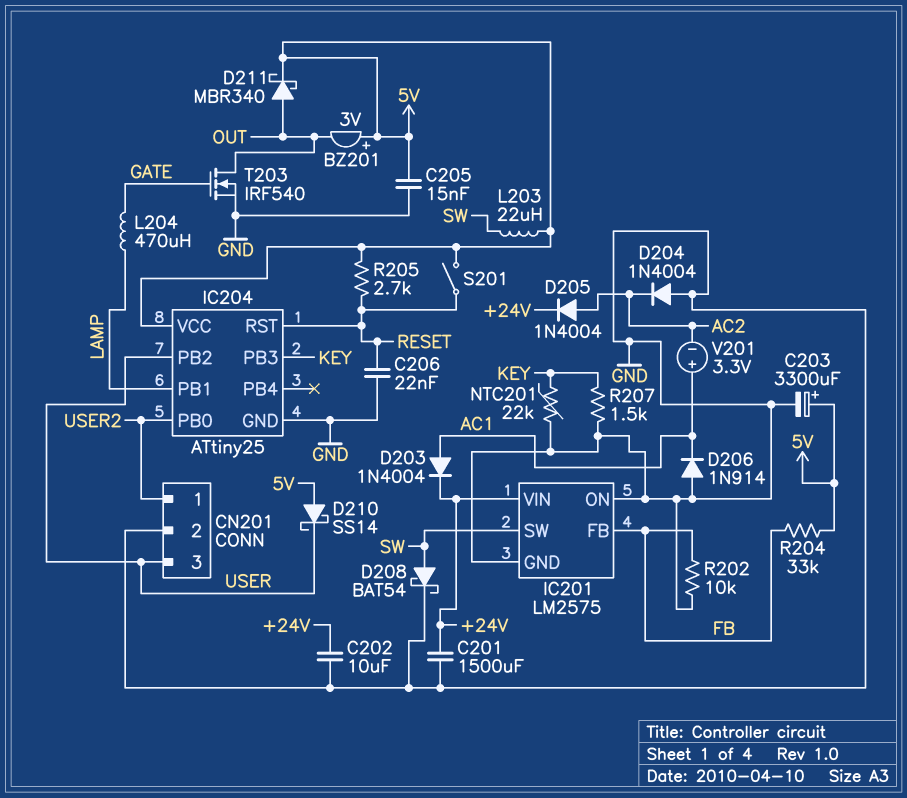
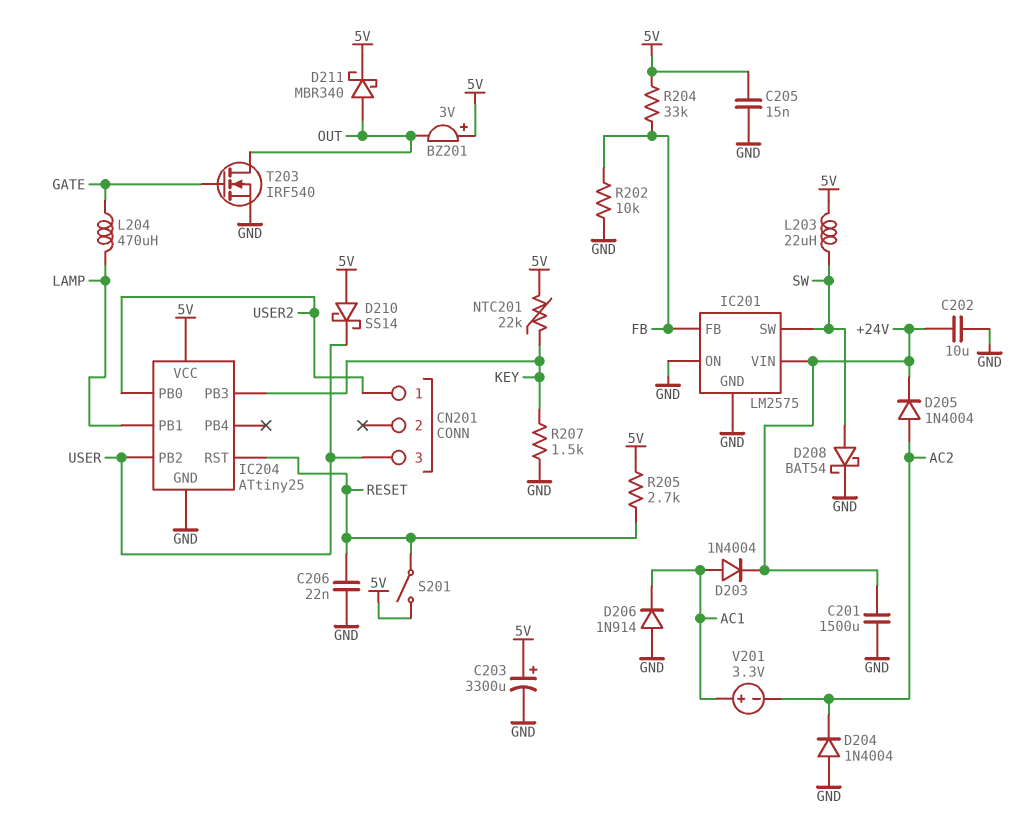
CN201 pin 2: GND -> none
NTC201: 22k (GND, KEY) -> 22k (5V, KEY)

